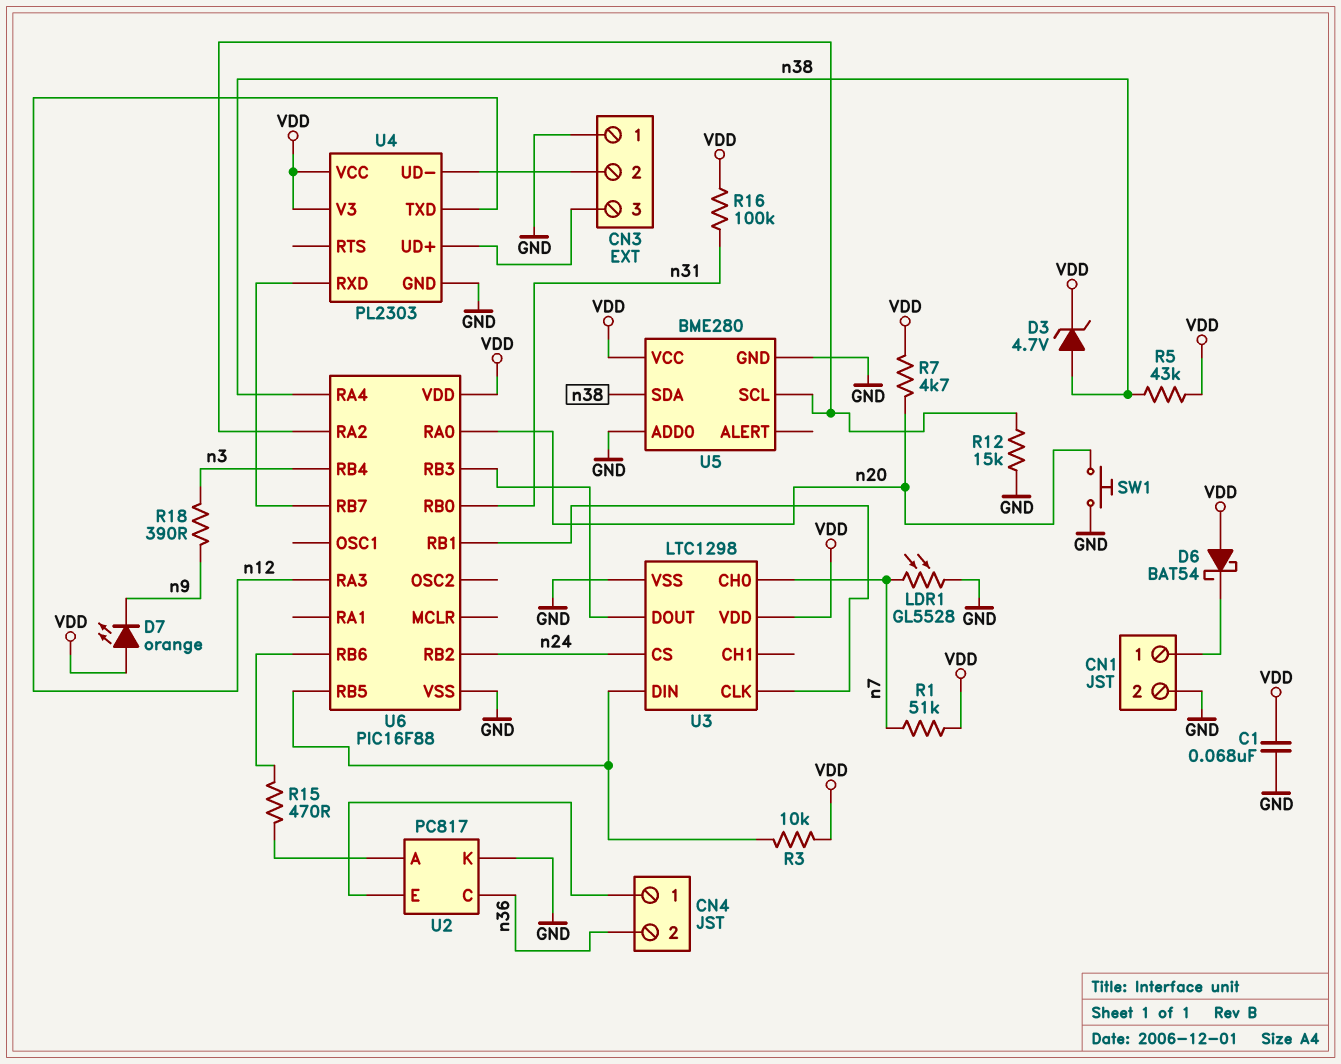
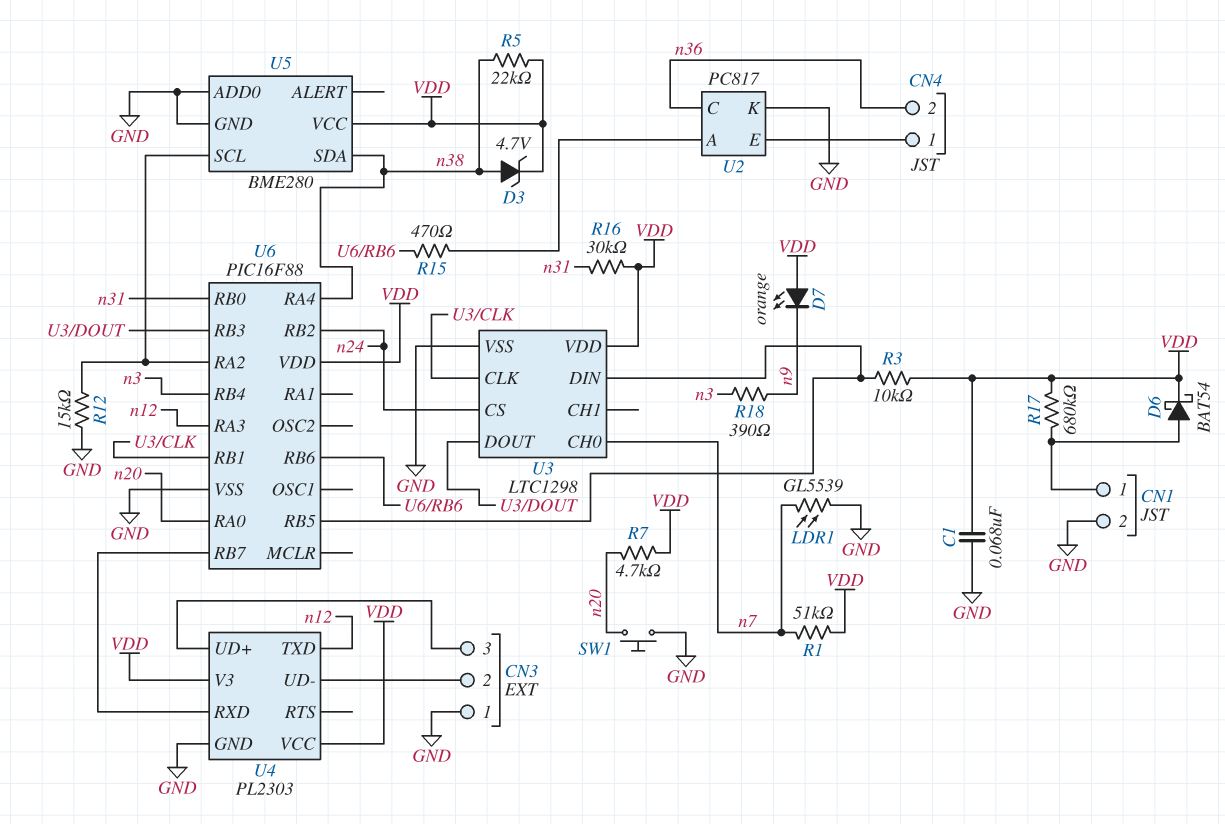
D6: schottky BAT54 (A VDD, K CN1/1) -> schottky BAT54 (A CN1/1, K VDD)
LDR1: GL5528 (GND, n7) -> GL5539 (GND, n7)
R5: 43k (VDD, n38) -> 22k (VDD, n38)
R16: 100k (VDD, n31) -> 30k (VDD, n31)
R17: none -> 680k (CN1/1, VDD)

